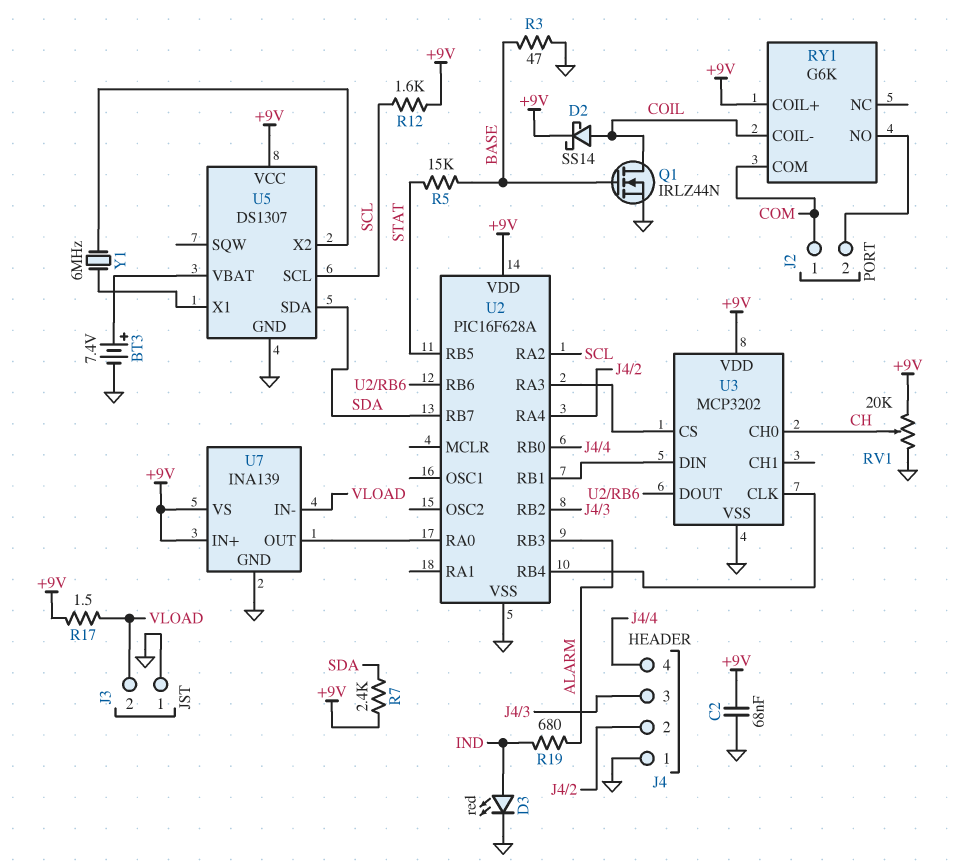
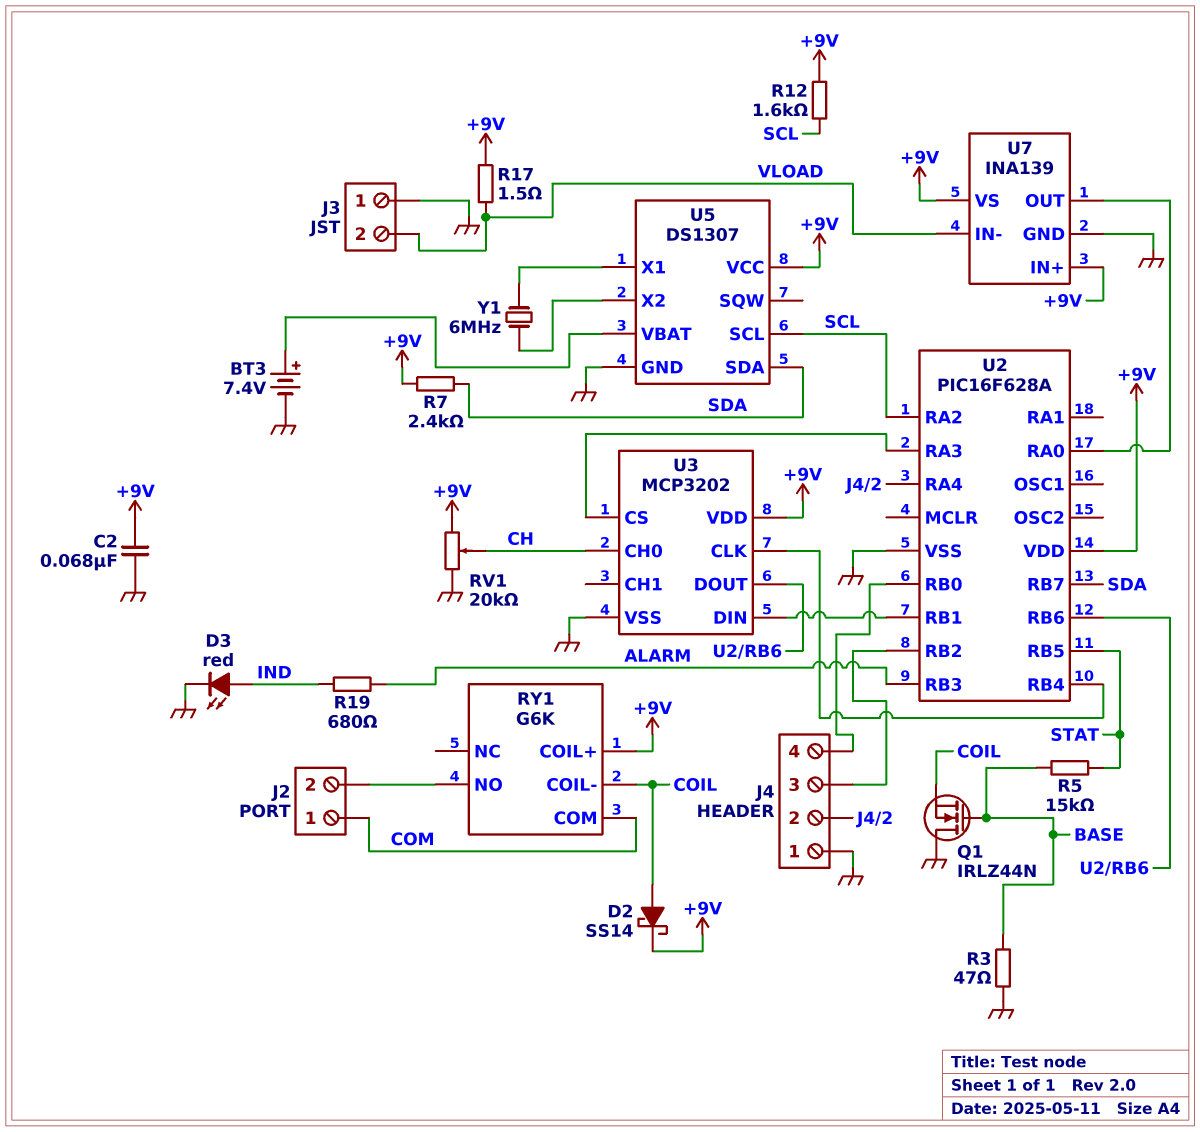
Q1: NMOS IRLZ44N (G BASE, D COIL, S GND) -> NMOS IRLZ44N (G BASE, D GND, S COIL)

